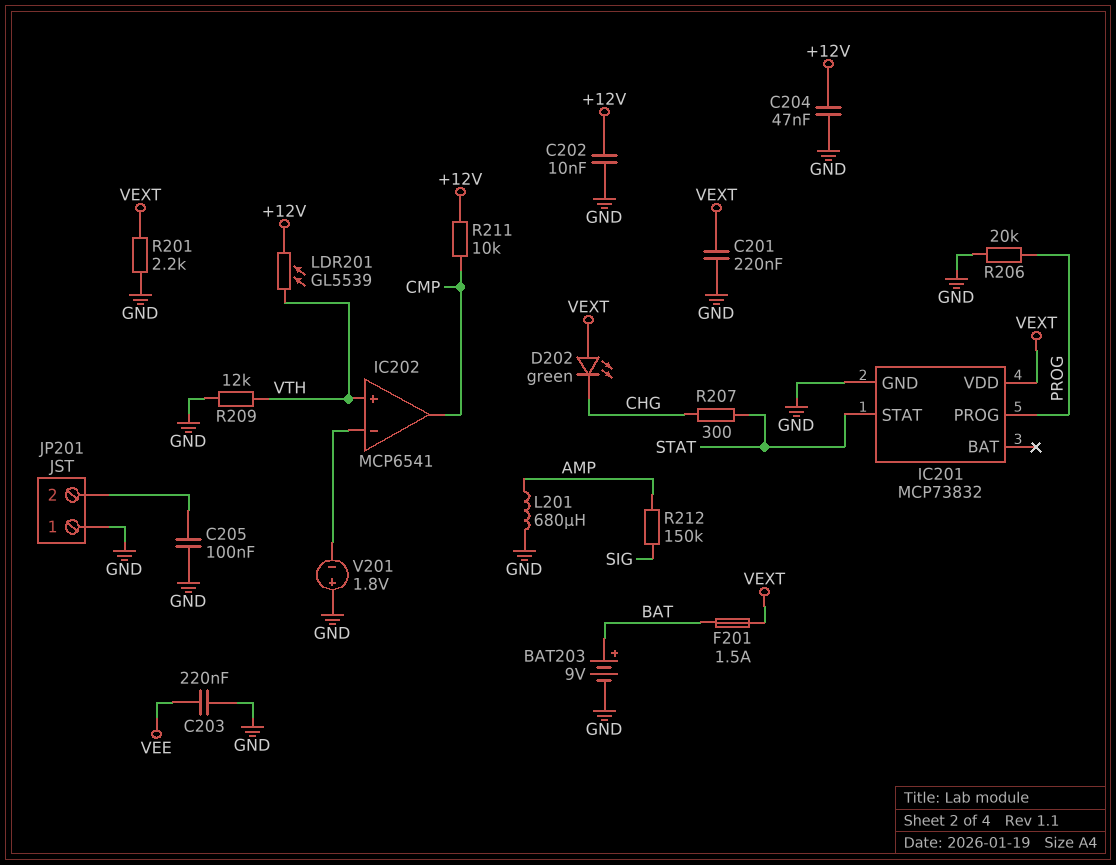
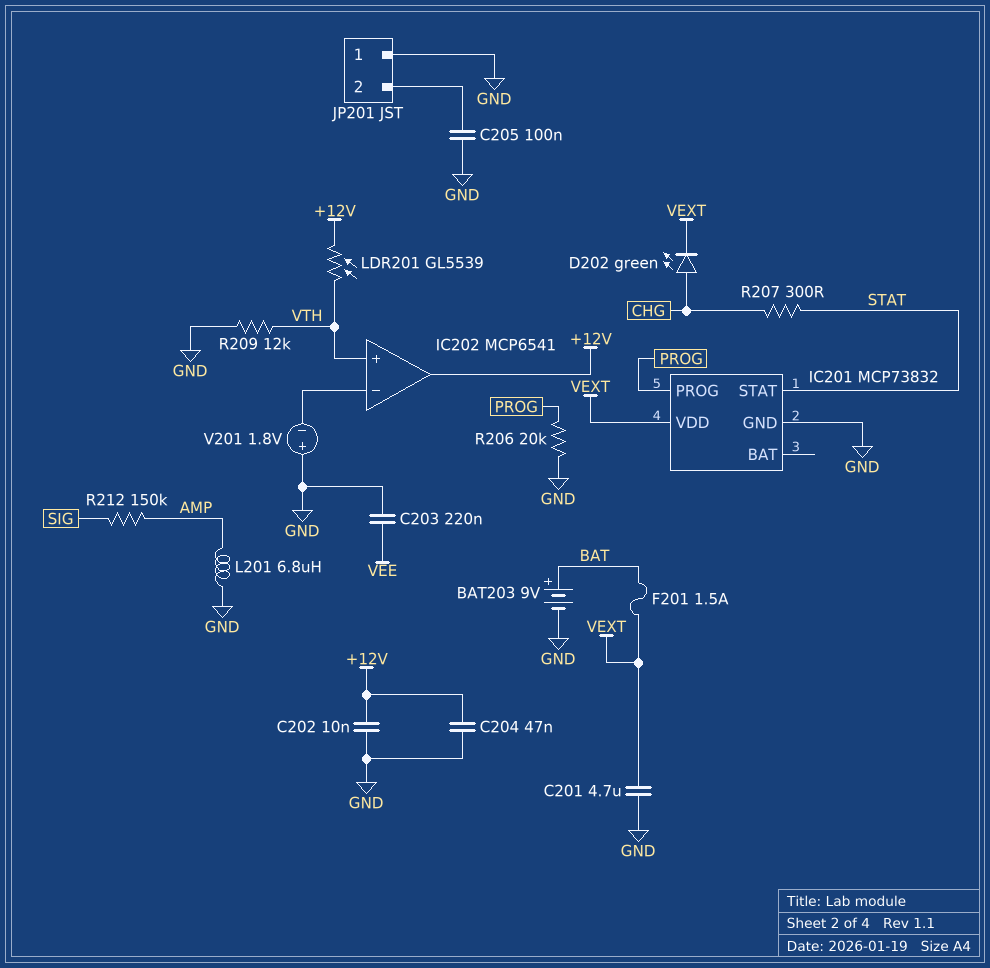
C201: 220nF (GND, VEXT) -> 4.7uF (GND, VEXT)
D202: LED green (A VEXT, K CHG) -> LED green (A CHG, K VEXT)
IC202 pin out: CMP -> +12V
L201: 680uH (AMP, GND) -> 6.8uH (AMP, GND)
R201: 2.2k (GND, VEXT) -> none
R211: 10k (+12V, CMP) -> none

